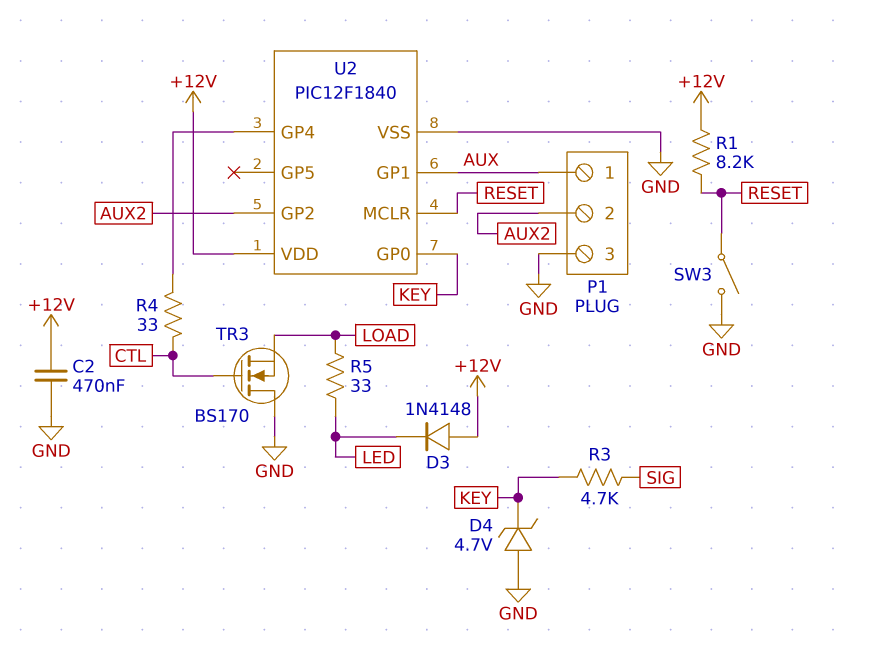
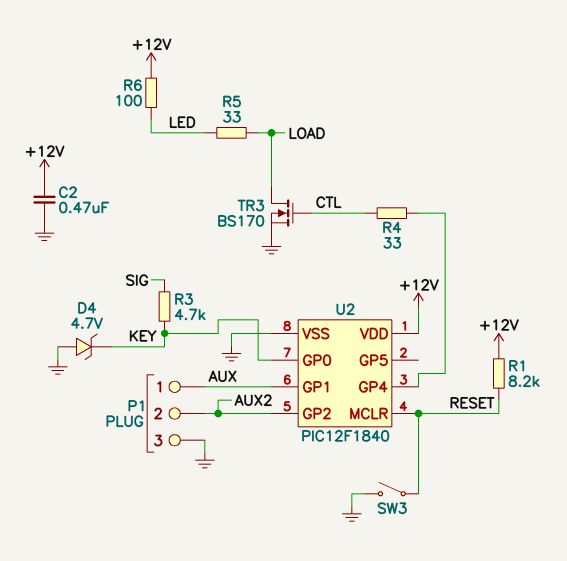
D3: diode 1N4148 (A +12V, K LED) -> none
R6: none -> 100 (+12V, LED)
TR3: NMOS BS170 (G CTL, D GND, S LOAD) -> NMOS BS170 (G CTL, D LOAD, S GND)

